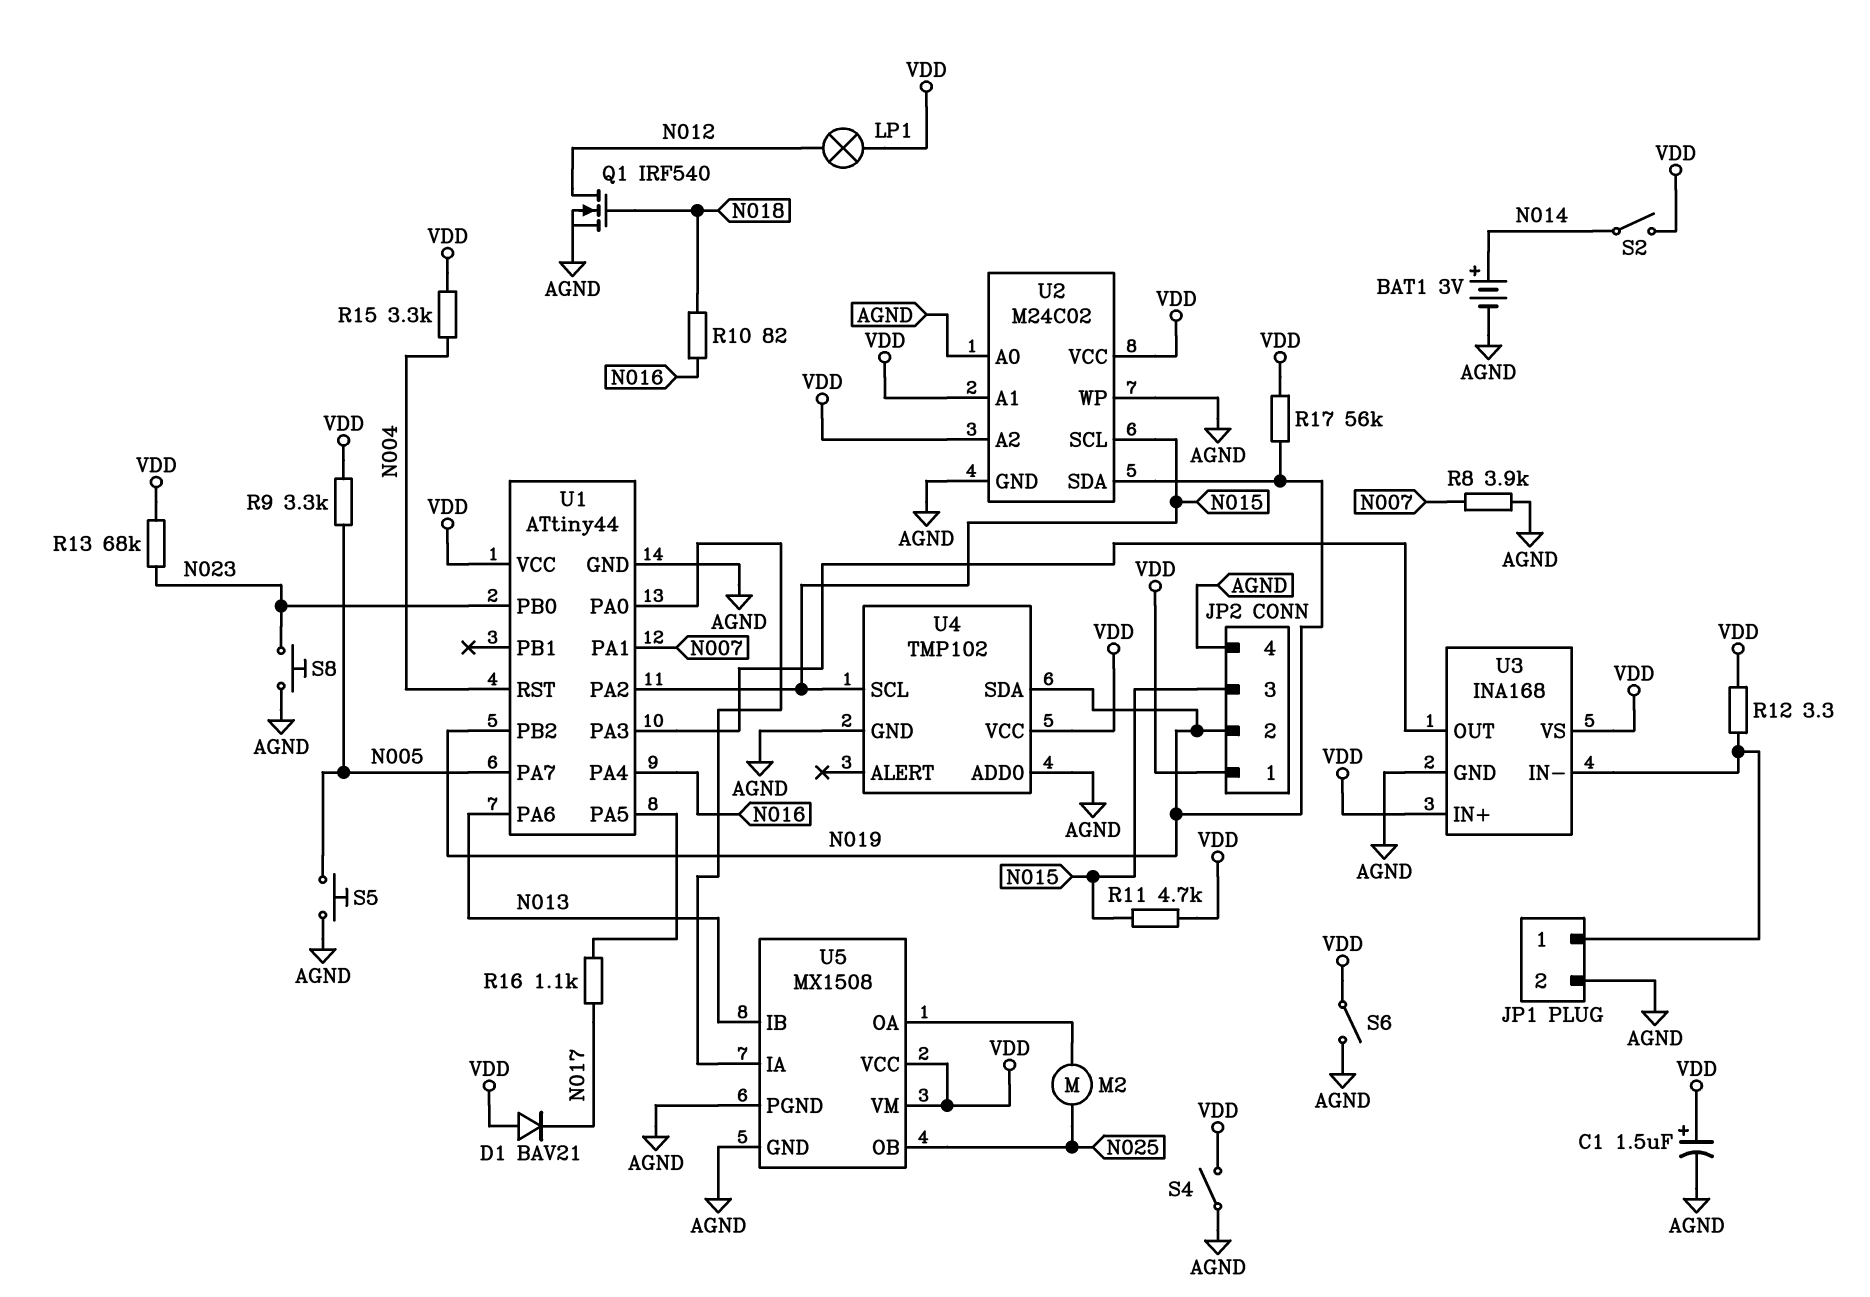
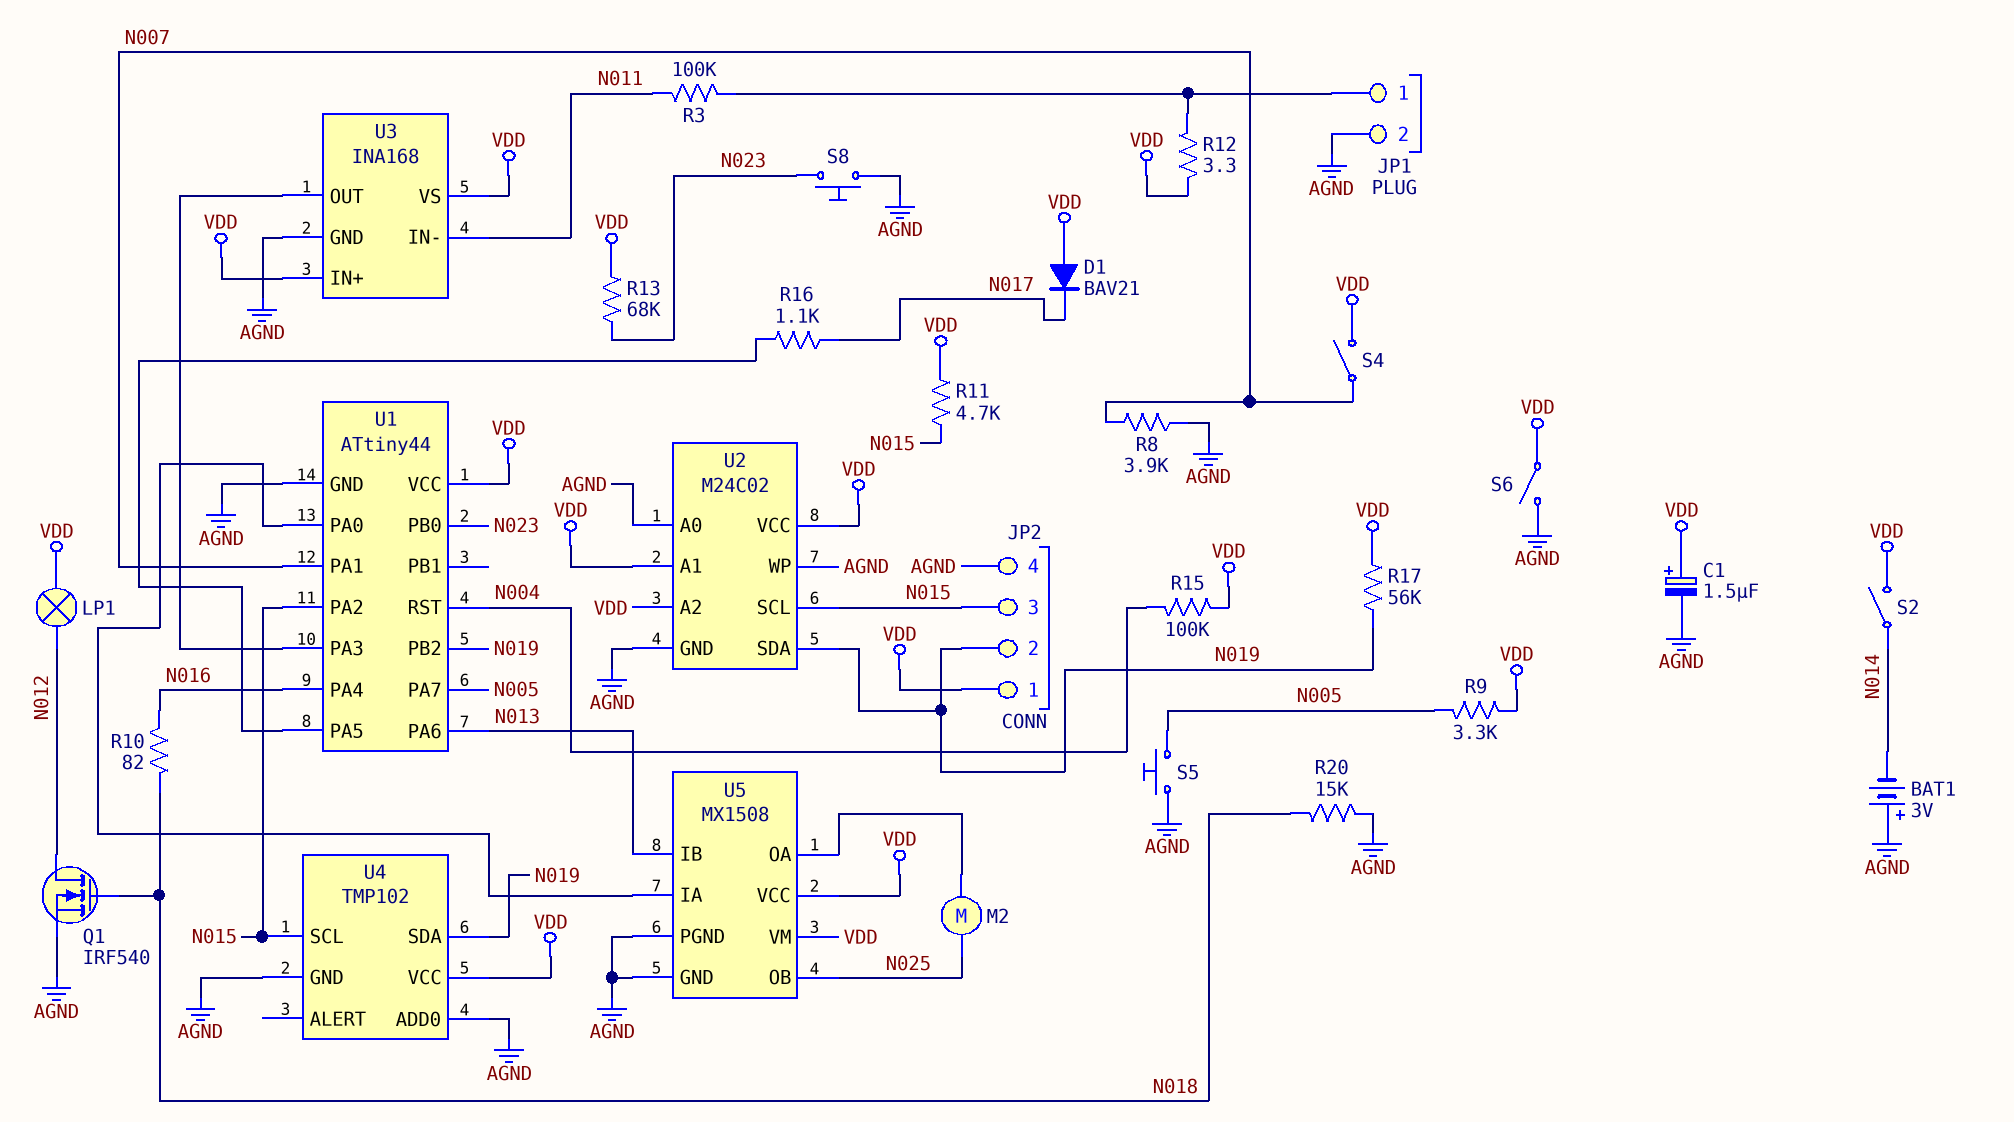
BAT1: 3V (plus N014, minus AGND) -> 3V (plus AGND, minus N014)
R3: none -> 100k (JP1/1, N011)
R15: 3.3k (N004, VDD) -> 100k (N004, VDD)
R20: none -> 15k (AGND, N018)
S4: switch (AGND, VDD) -> switch (N007, VDD)
U3 pin IN-: JP1/1 -> N011

